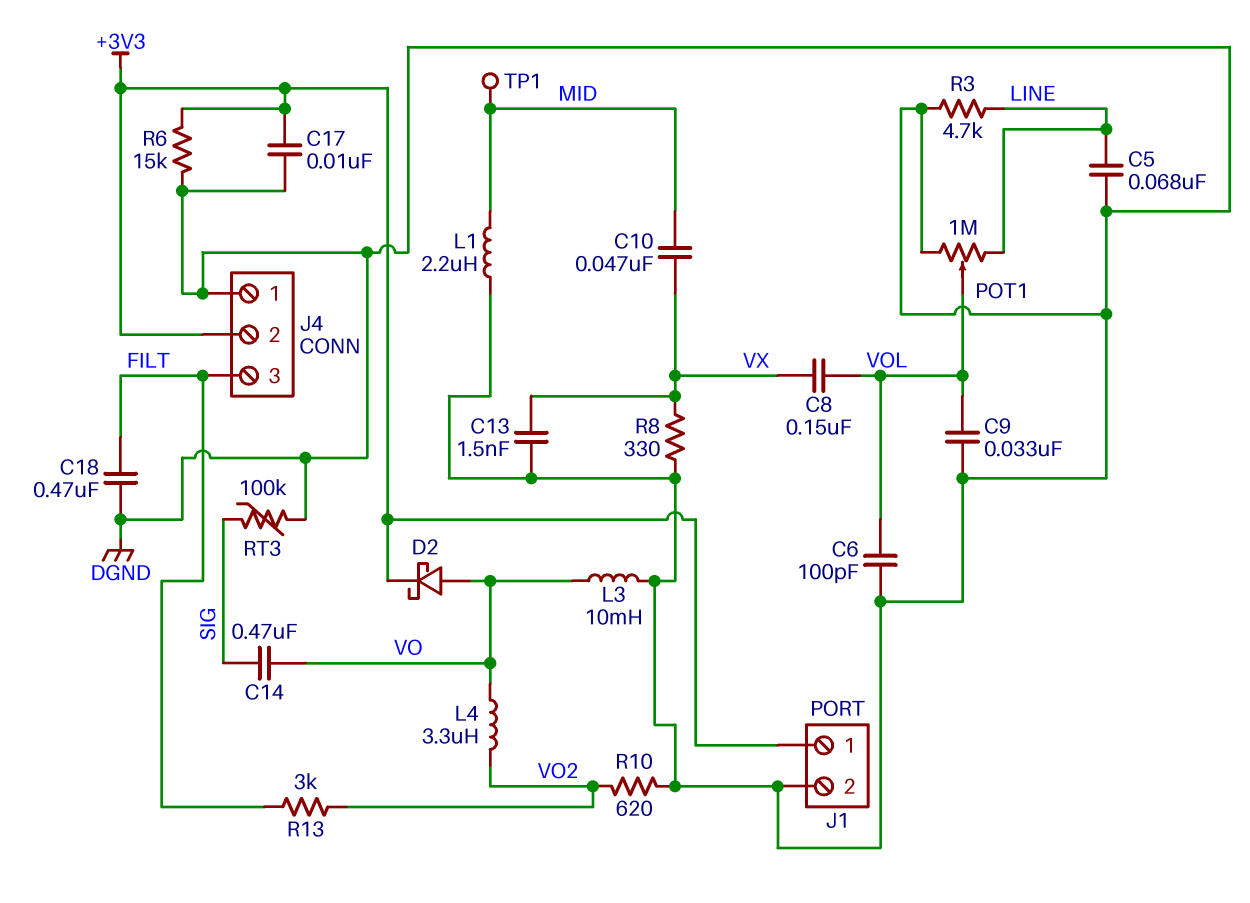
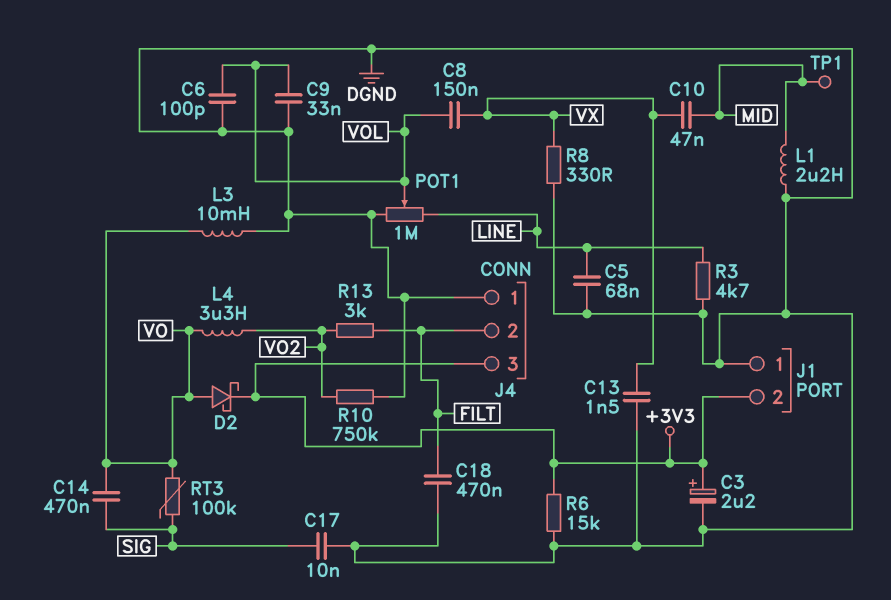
C3: none -> 2.2uF (plus +3V3, minus DGND)
C17: 10nF (+3V3, DGND) -> 10nF (DGND, SIG)
J1 pin 1: +3V3 -> DGND
J1 pin 2: DGND -> +3V3
J4 pin 2: +3V3 -> FILT
J4 pin 3: FILT -> +3V3
R10: 620 (DGND, VO2) -> 750k (DGND, VO2)
RT3: 100k (DGND, SIG) -> 100k (SIG, VO)

